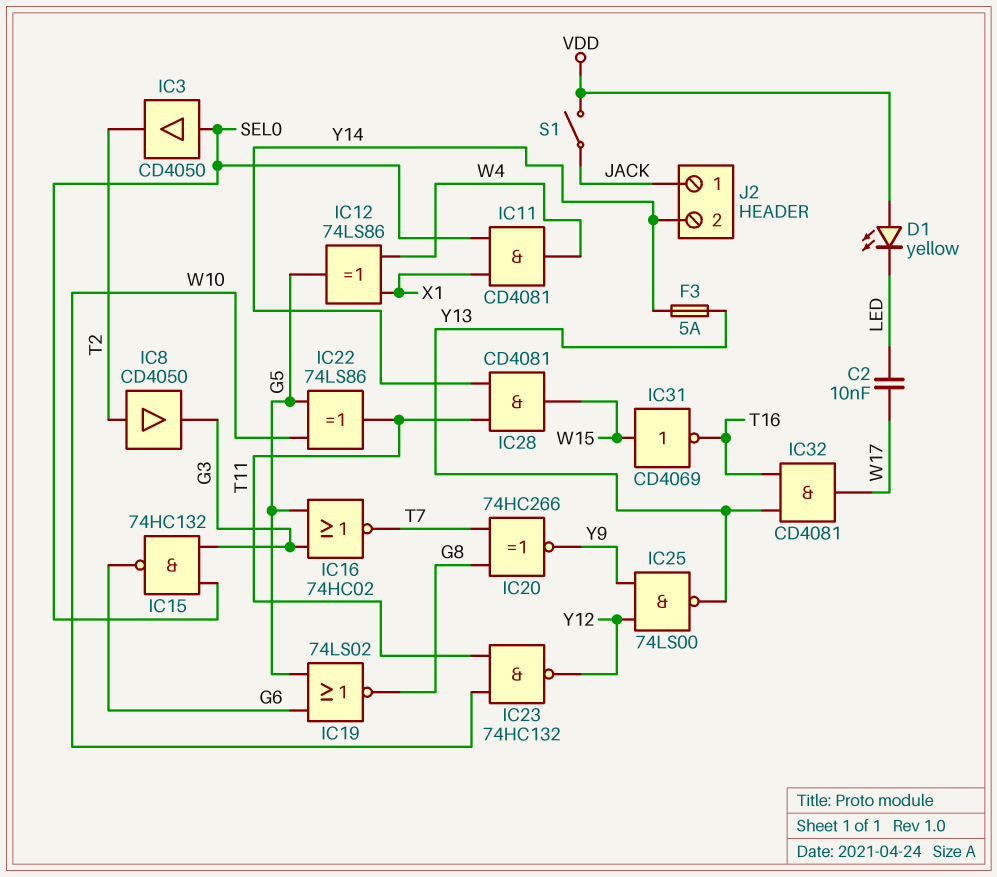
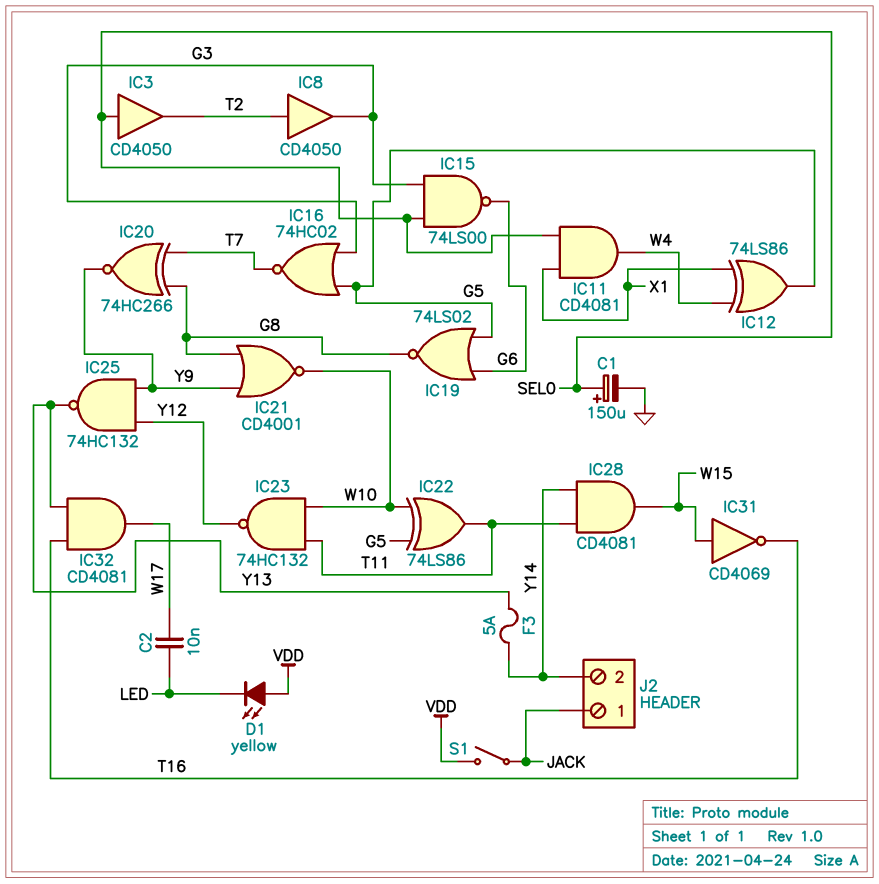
C1: none -> 150uF (plus SEL0, minus GND)
IC15: NAND 74HC132 (in G3, in SEL0, out G6) -> NAND 74LS00 (in G3, in SEL0, out G6)
IC21: none -> NOR CD4001 (in G8, in Y9, out W10)
IC25: NAND 74LS00 (in Y9, in Y12, out Y13) -> NAND 74HC132 (in Y9, in Y12, out Y13)

